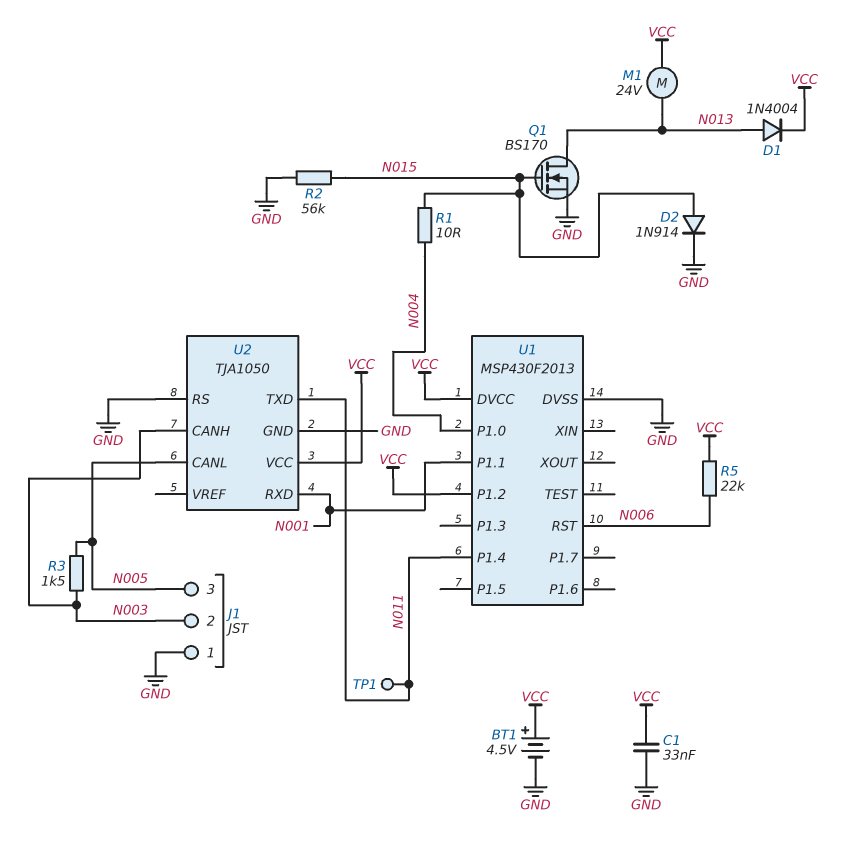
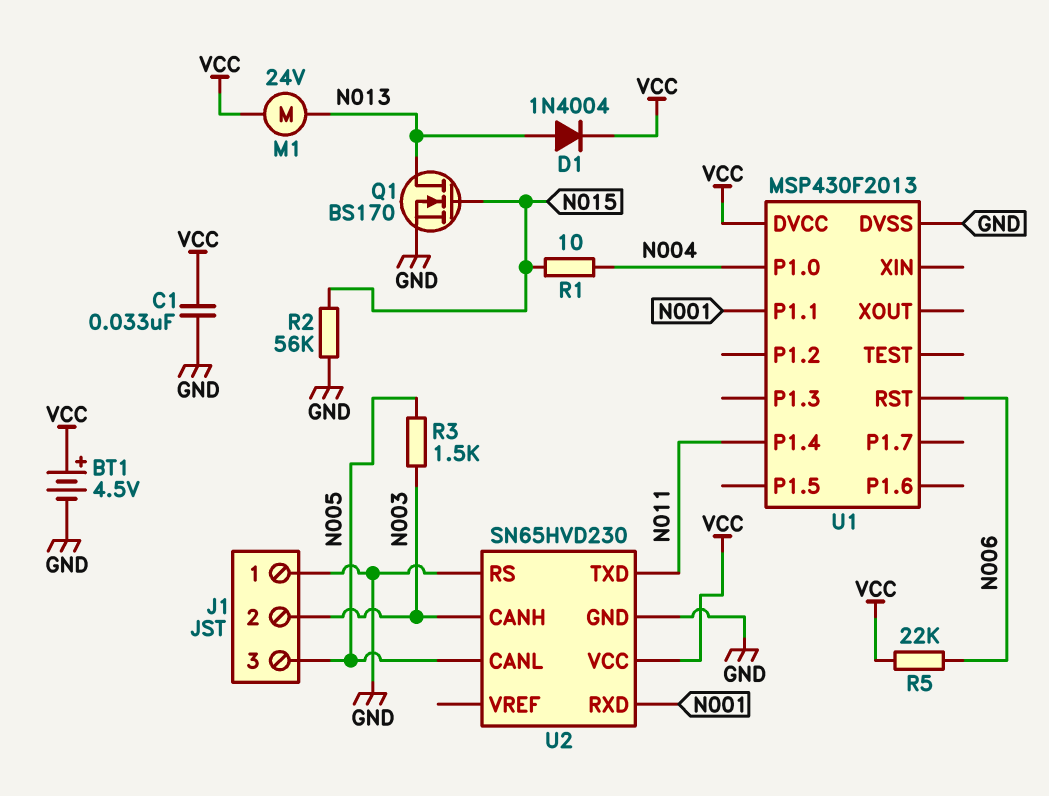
D2: diode 1N914 (A N015, K GND) -> none
TP1: test point (N011) -> none
U1 pin P1.2: VCC -> none
U2: TJA1050 -> SN65HVD230

